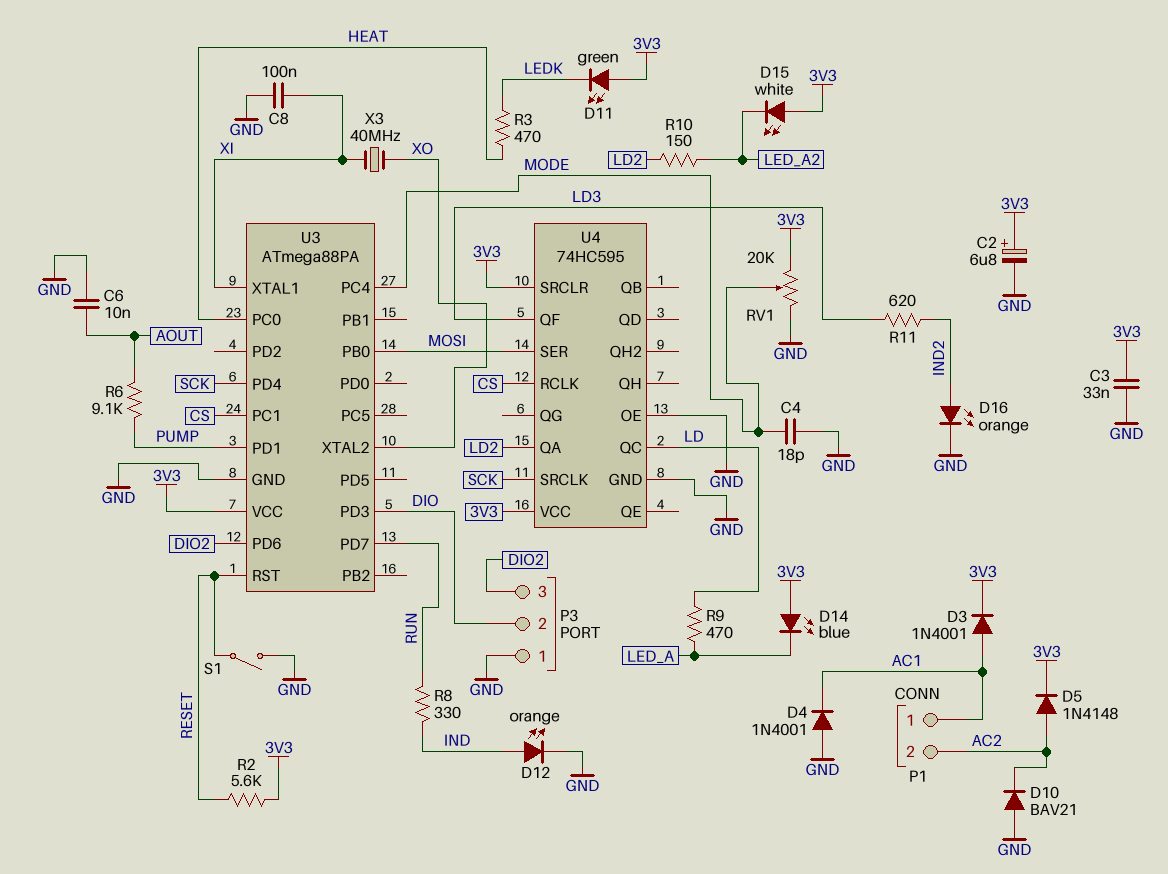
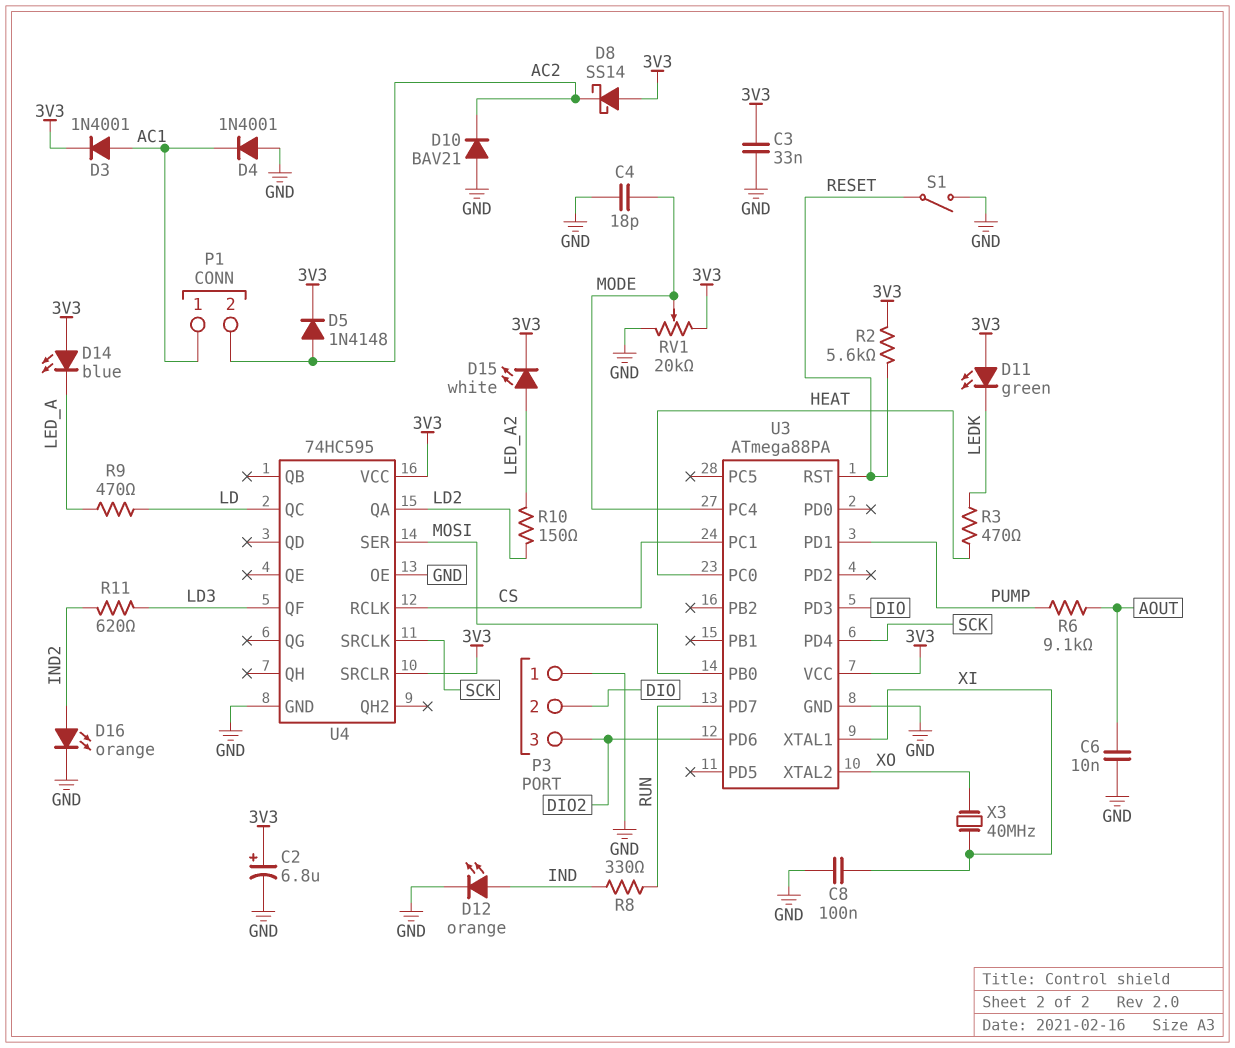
D8: none -> schottky SS14 (A 3V3, K AC2)
D15: LED white (A 3V3, K LED_A2) -> LED white (A LED_A2, K 3V3)

